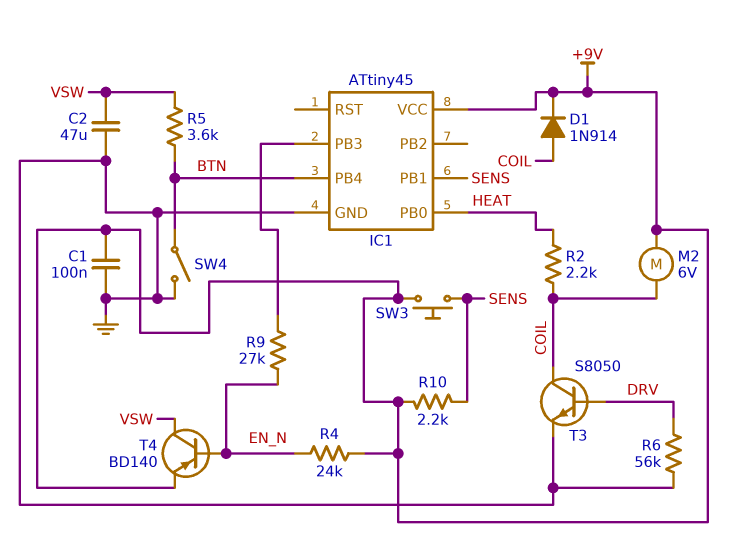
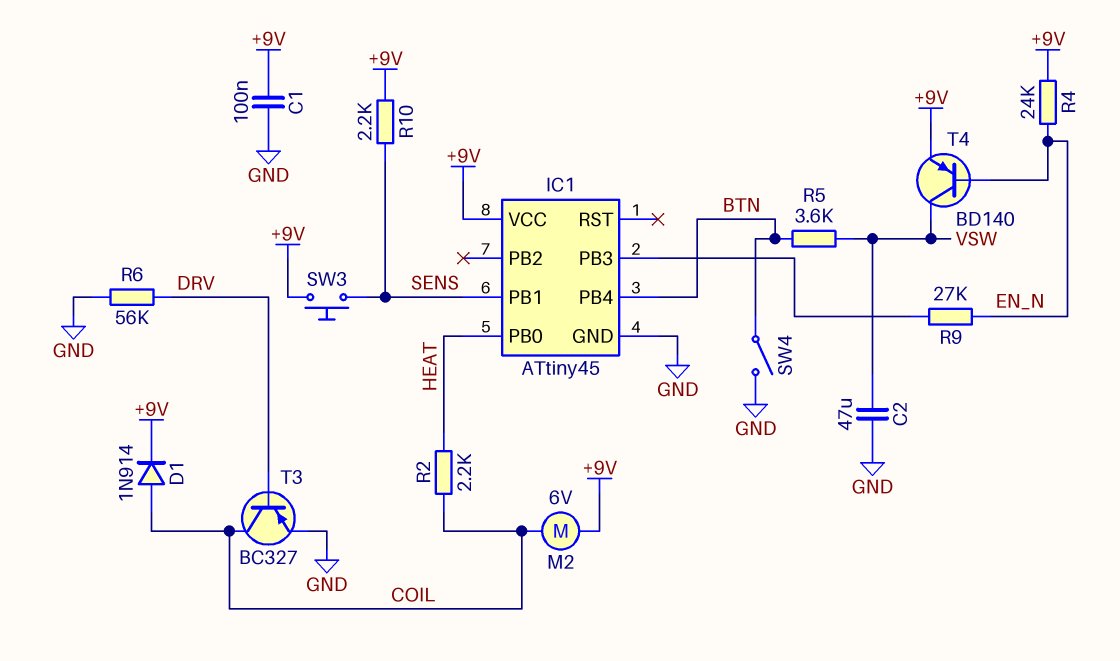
T3: NPN S8050 (B DRV, C COIL, E GND) -> PNP BC327 (B DRV, C COIL, E GND)

